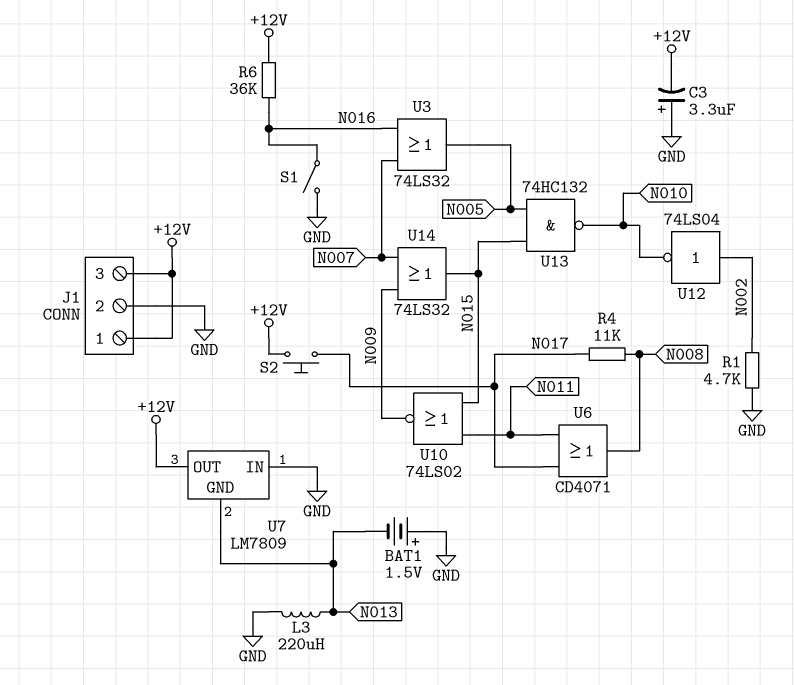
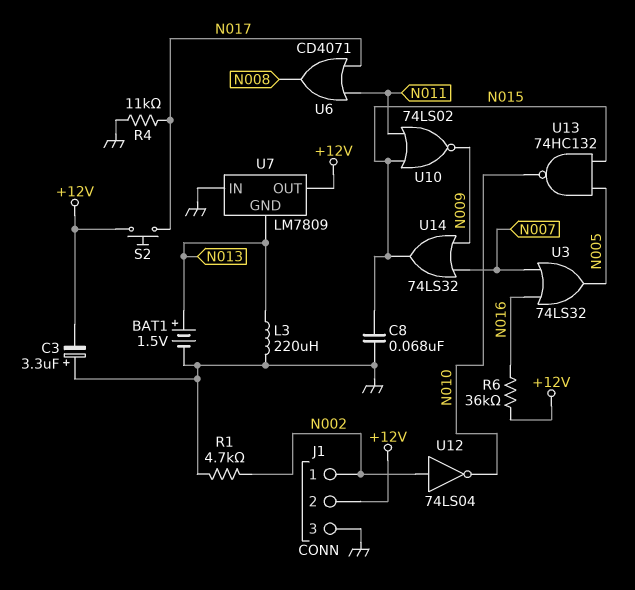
BAT1: 1.5V (plus GND, minus N013) -> 1.5V (plus N013, minus GND)
C8: none -> 68nF (GND, N015)
J1 pin 1: +12V -> N002
J1 pin 2: GND -> +12V
J1 pin 3: +12V -> GND
R4: 11k (N008, N017) -> 11k (GND, N017)
S1: switch (GND, N016) -> none

